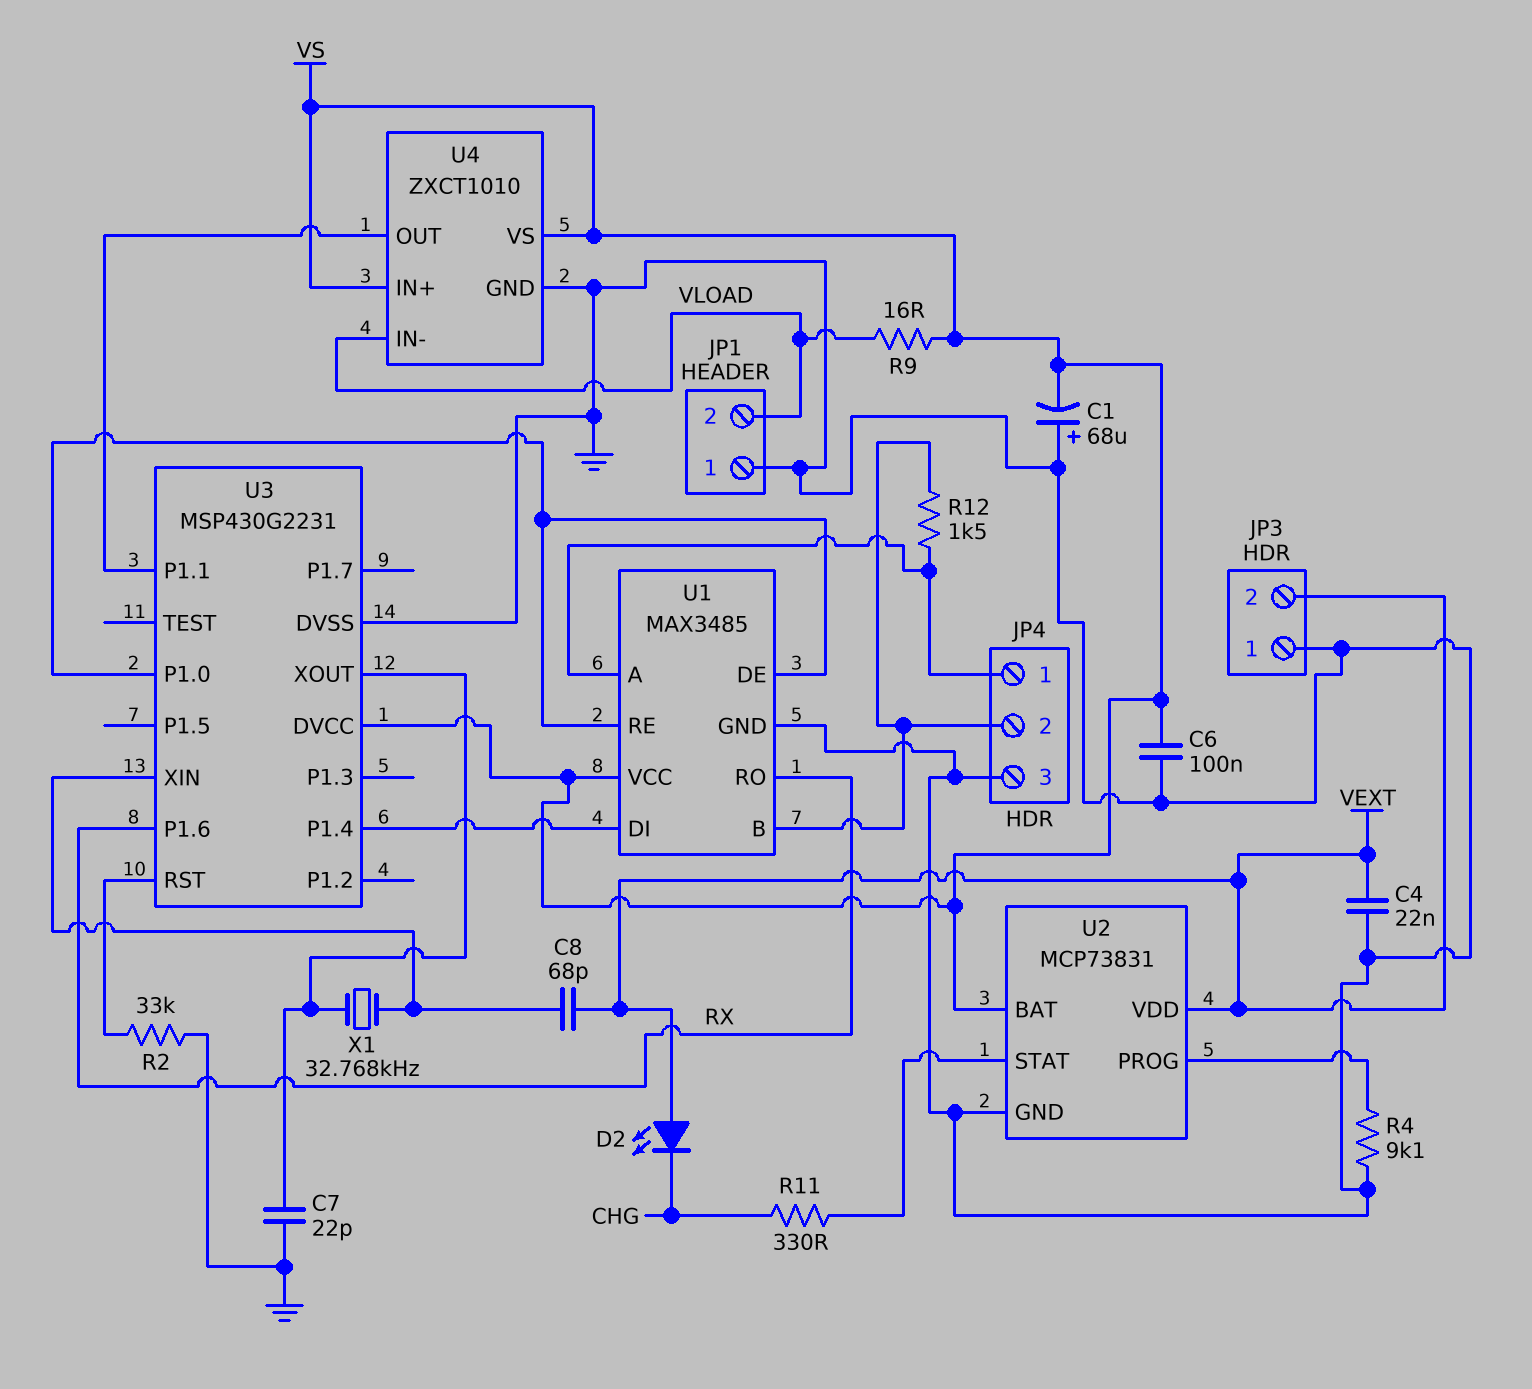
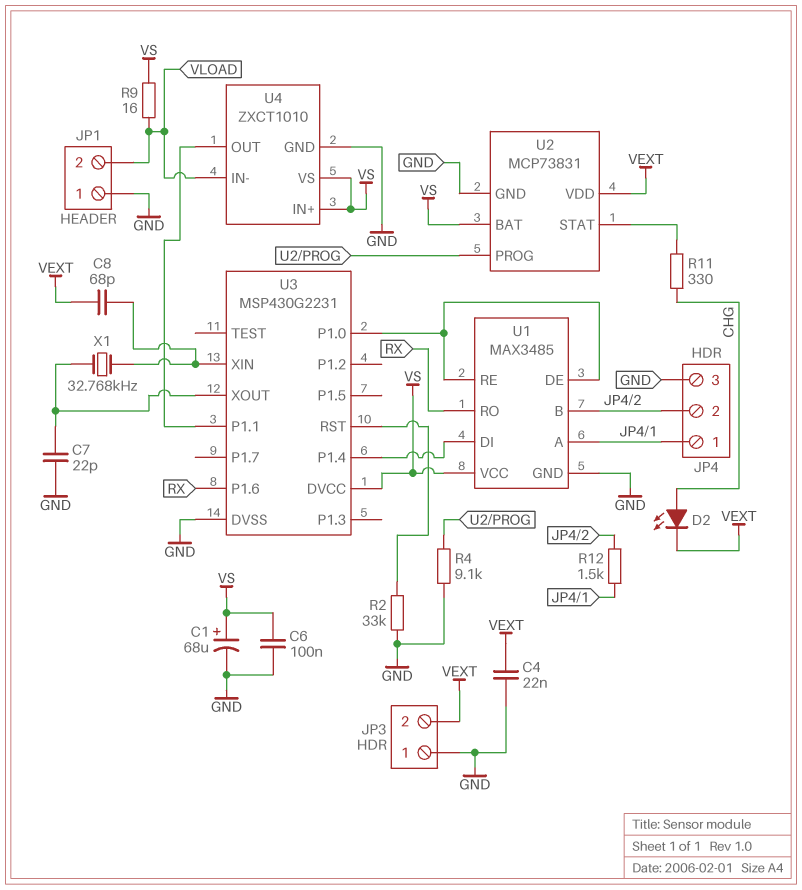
C1: 68uF (plus GND, minus VS) -> 68uF (plus VS, minus GND)
D2: LED (A VEXT, K CHG) -> LED (A CHG, K VEXT)

